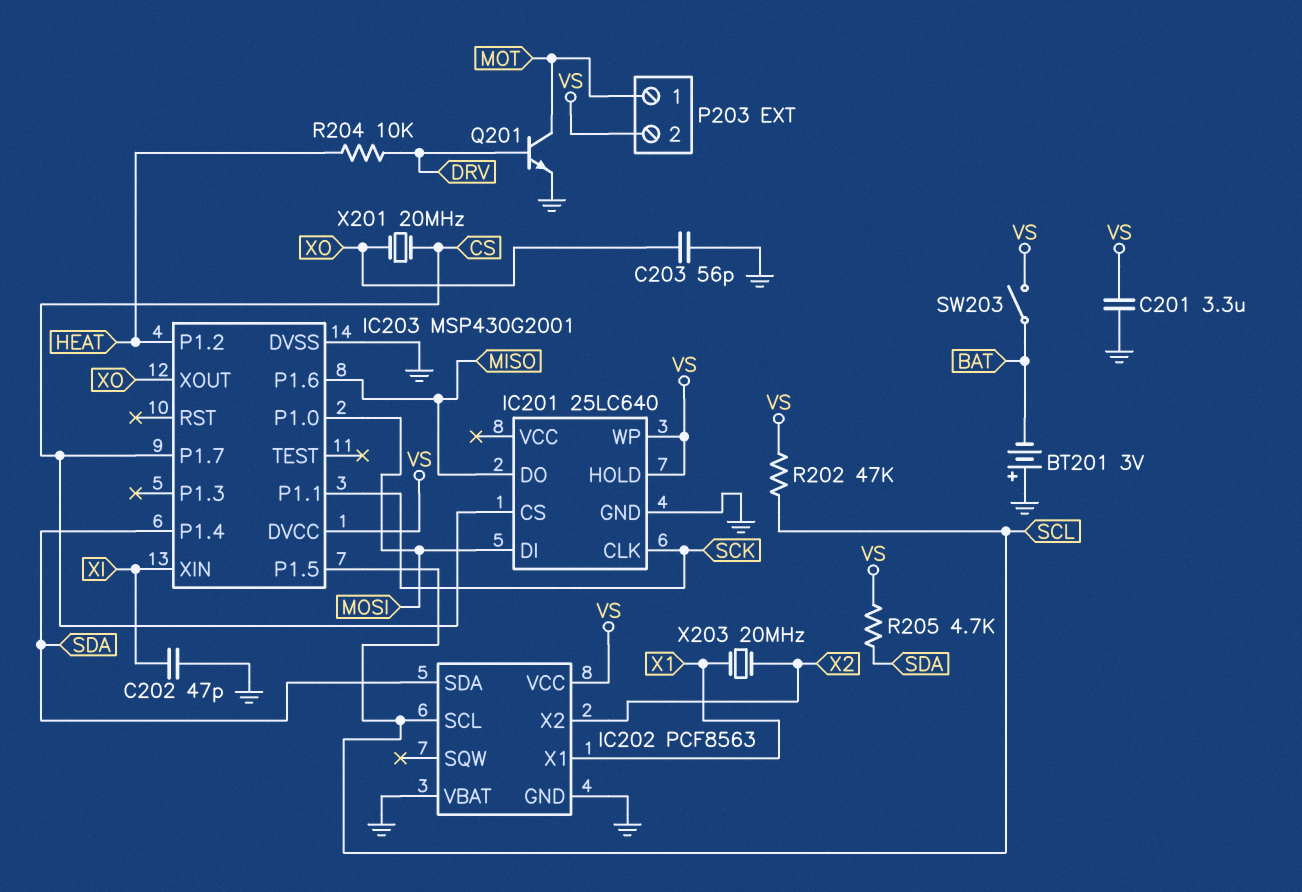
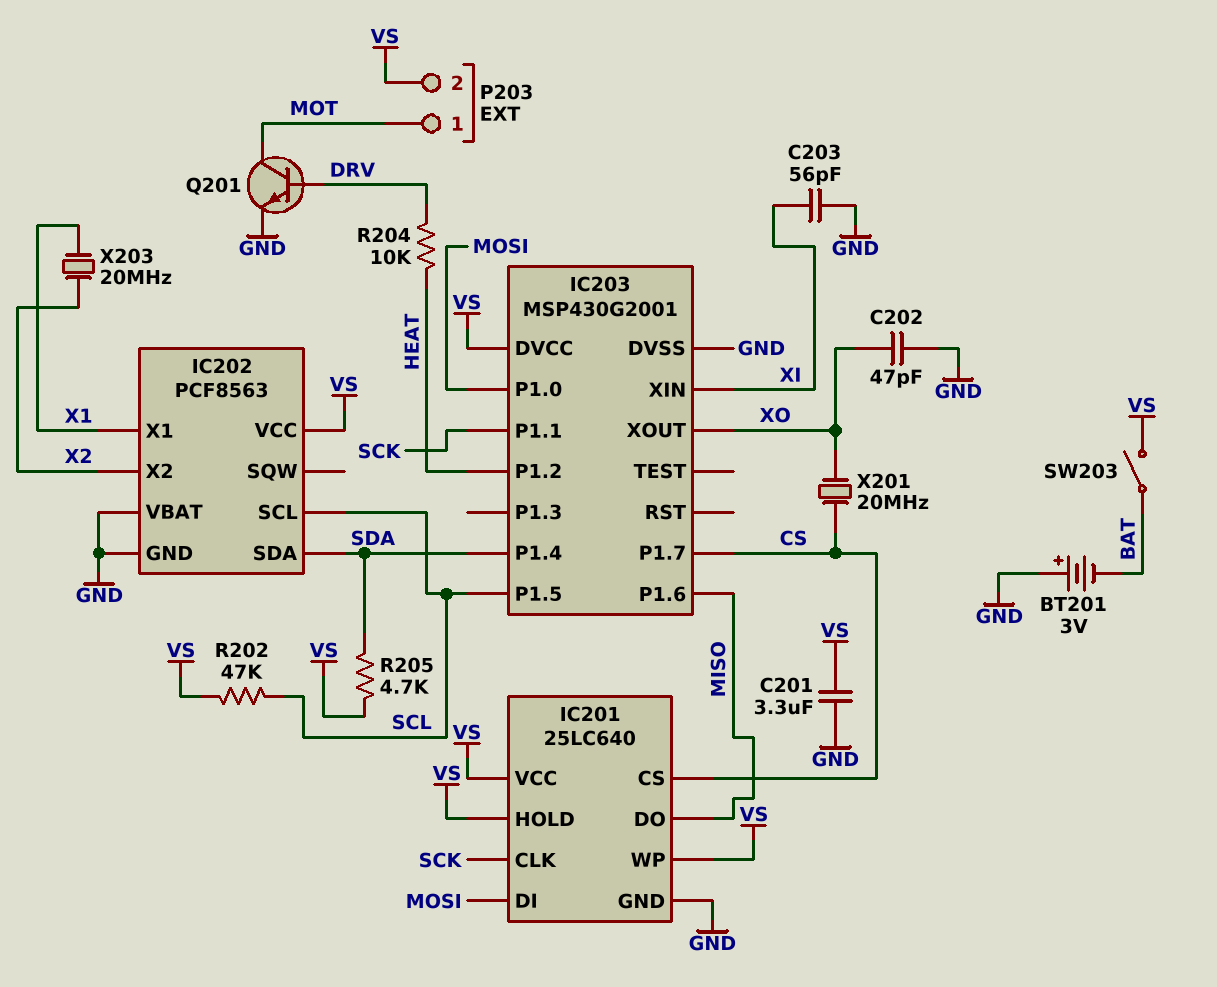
C202: 47pF (GND, XI) -> 47pF (GND, XO)
C203: 56pF (GND, XO) -> 56pF (GND, XI)
IC201 pin VCC: none -> VS

